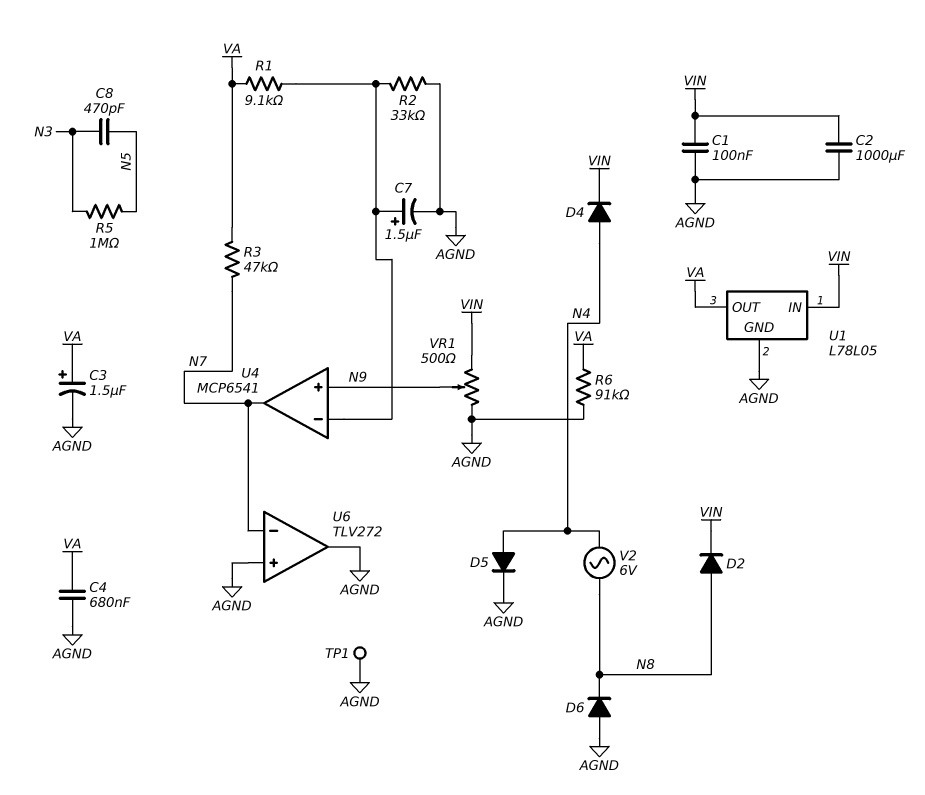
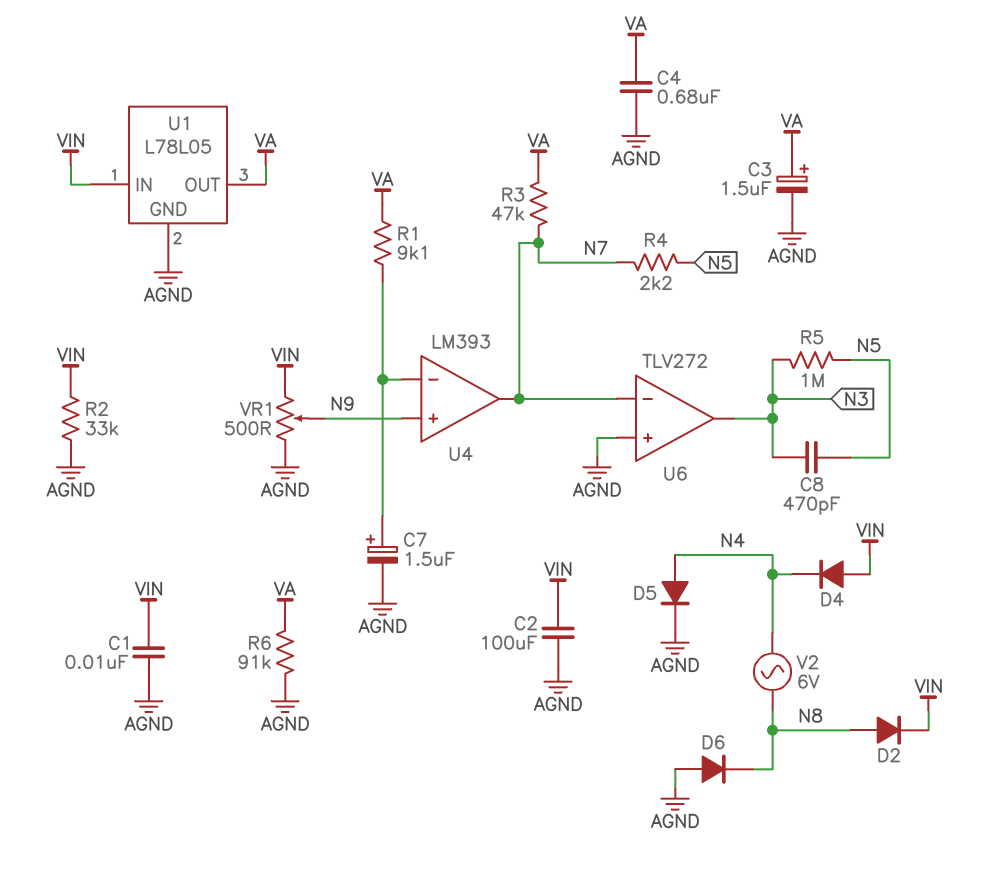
C1: 100nF (AGND, VIN) -> 10nF (AGND, VIN)
C2: 1000uF (AGND, VIN) -> 100uF (AGND, VIN)
D4: diode (A N4, K VIN) -> diode (A VIN, K N4)
R2: 33k (AGND, U4/in-) -> 33k (AGND, VIN)
R4: none -> 2.2k (N5, N7)
TP1: test point (AGND) -> none
U4: MCP6541 -> LM393
U6 pin out: AGND -> N3

